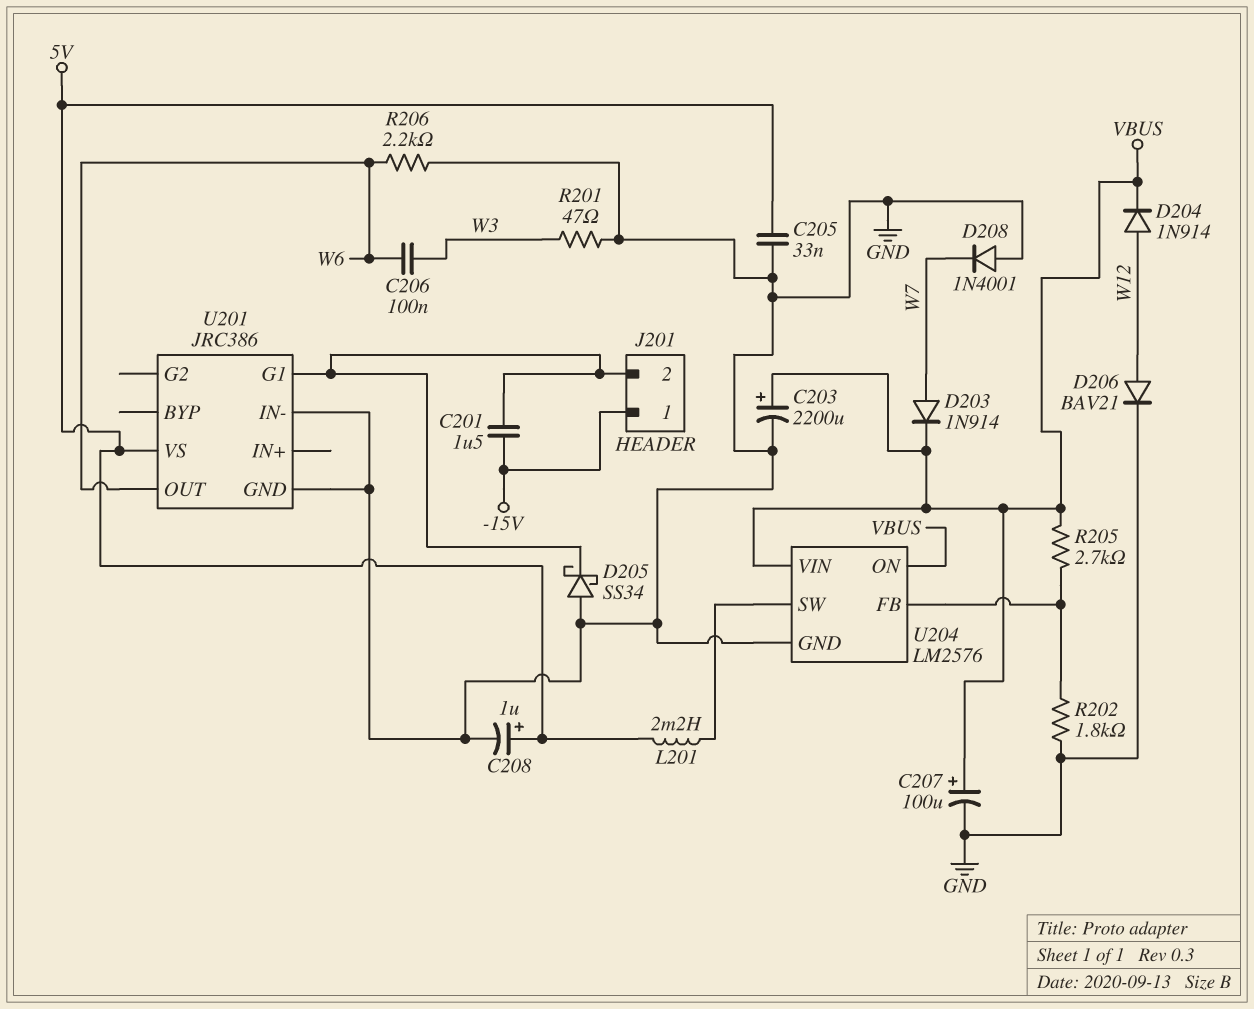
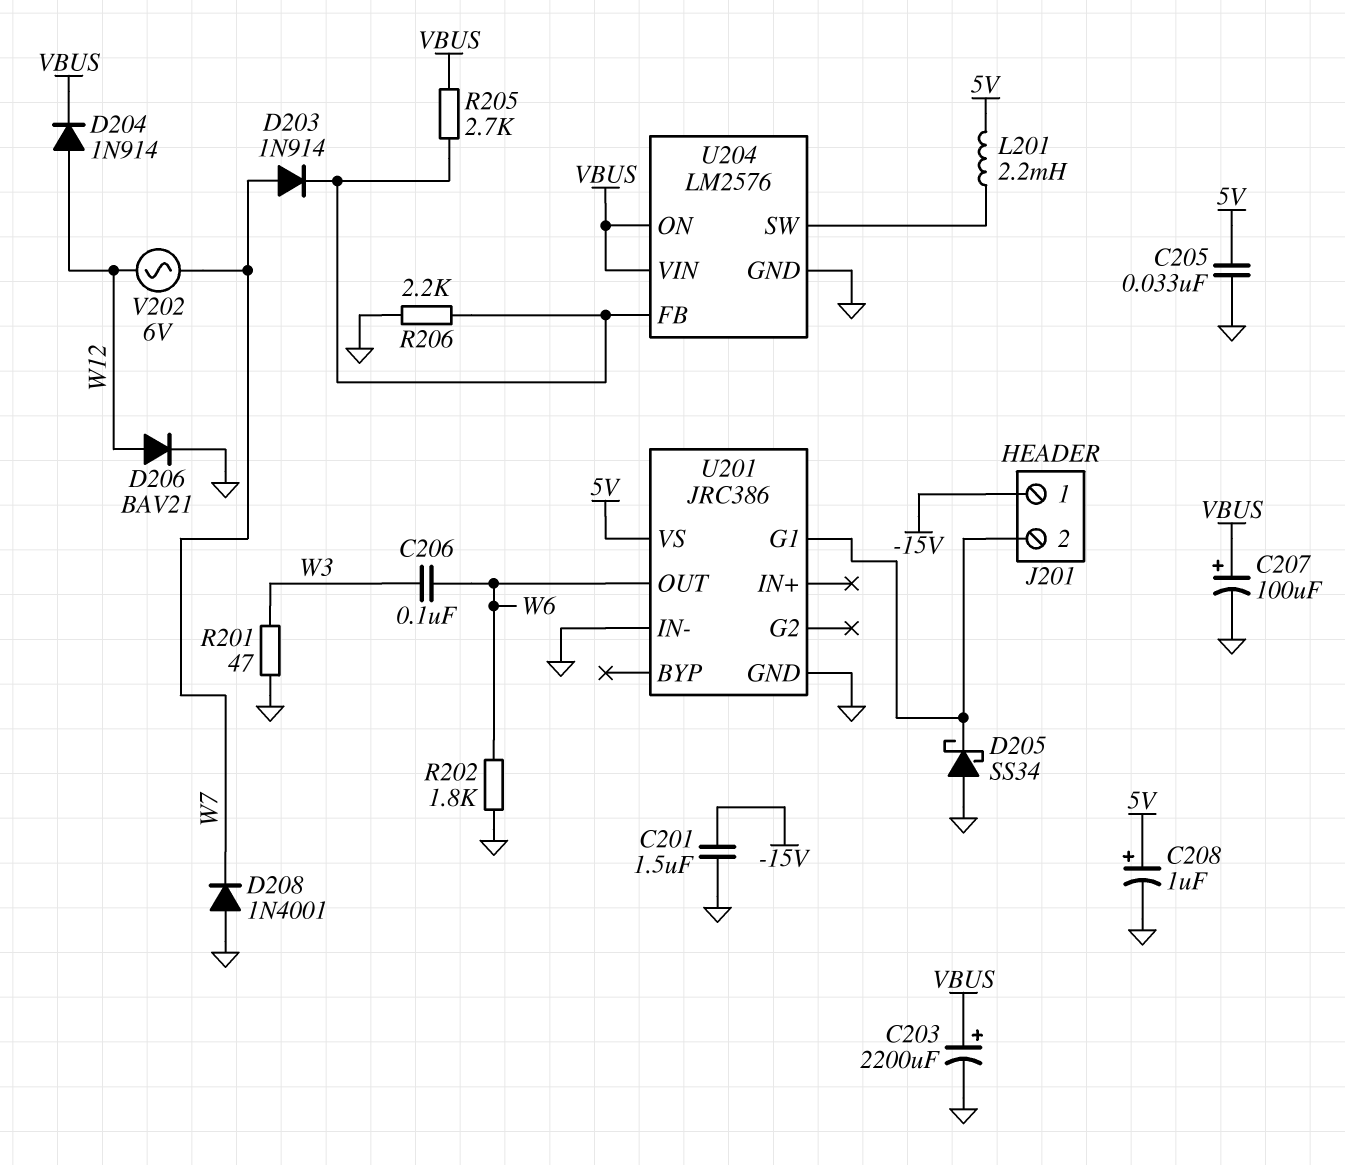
C201: 1.5uF (-15V, J201/2) -> 1.5uF (-15V, GND)
D203: diode 1N914 (A W7, K VBUS) -> diode 1N914 (A W7, K U204/FB)
R202: 1.8k (GND, U204/FB) -> 1.8k (GND, W6)
R206: 2.2k (GND, W6) -> 2.2k (GND, U204/FB)
V202: none -> AC 6V (W7, W12)

